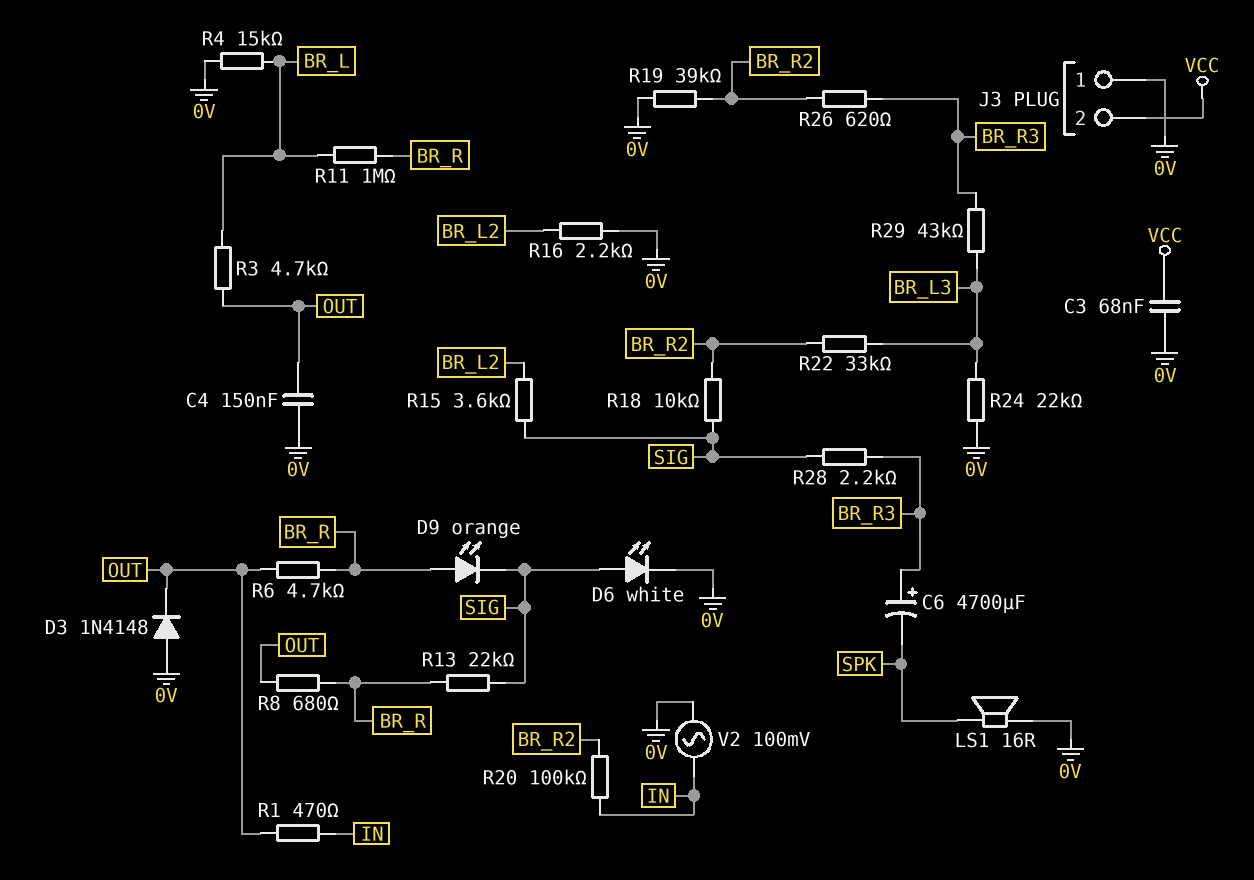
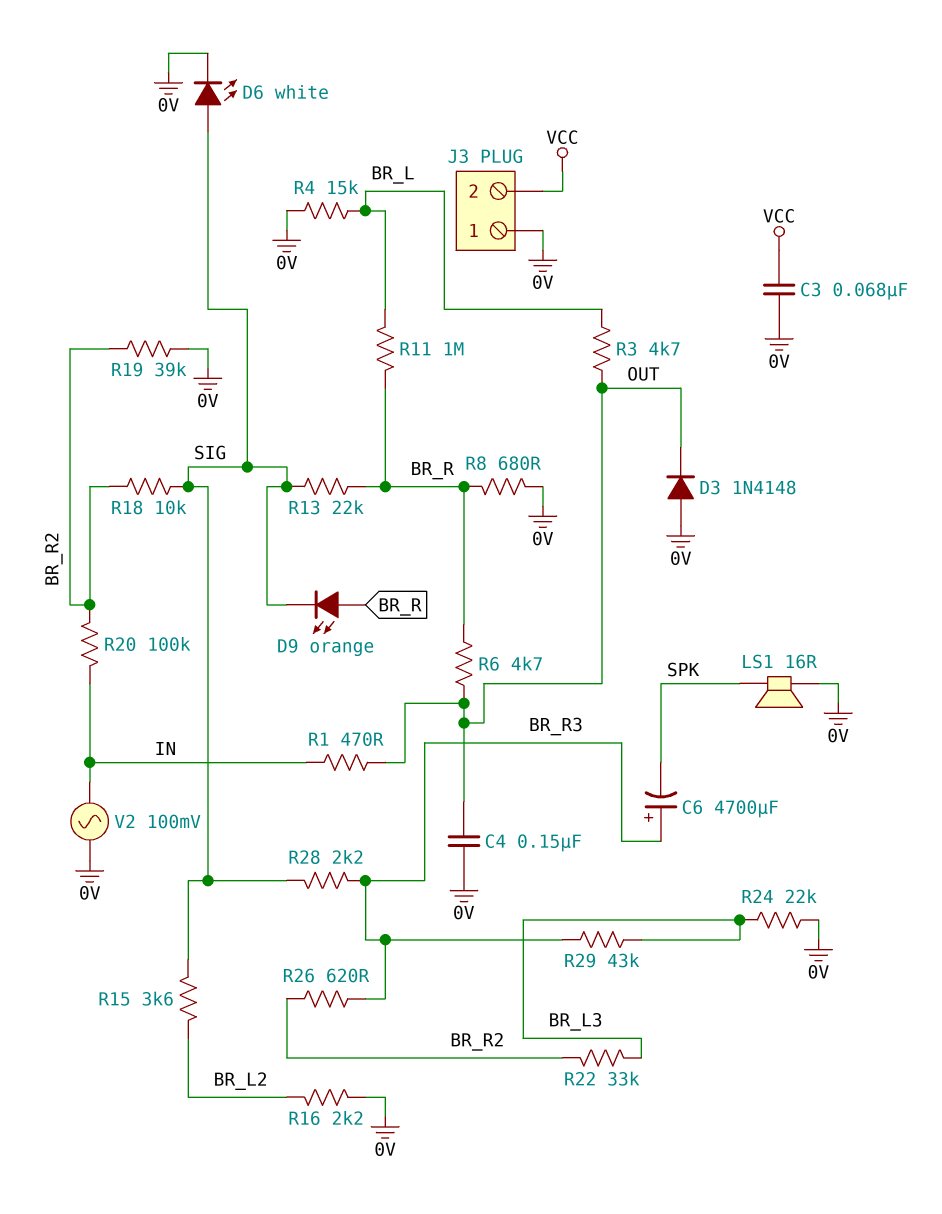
R8: 680 (BR_R, OUT) -> 680 (0V, BR_R)

